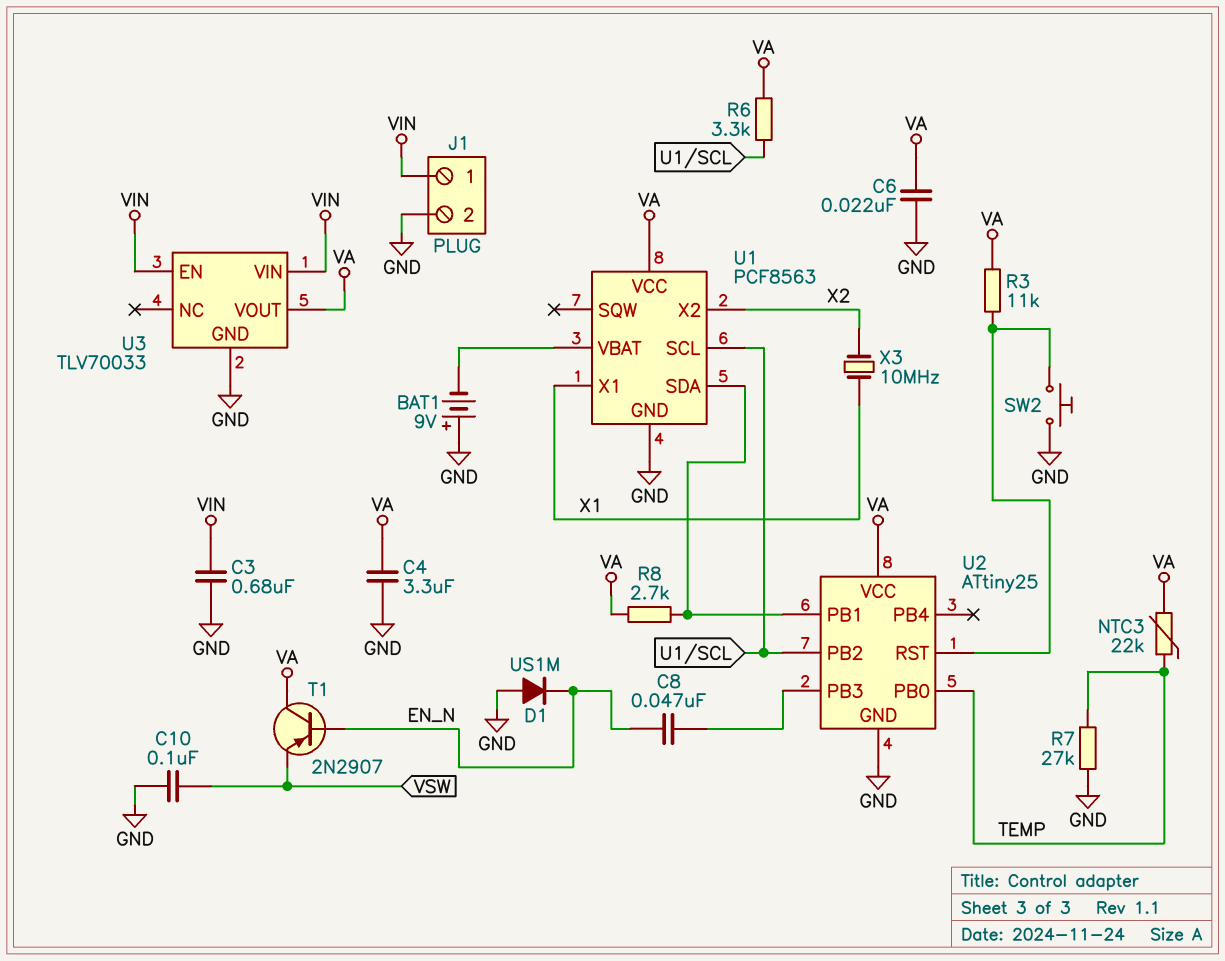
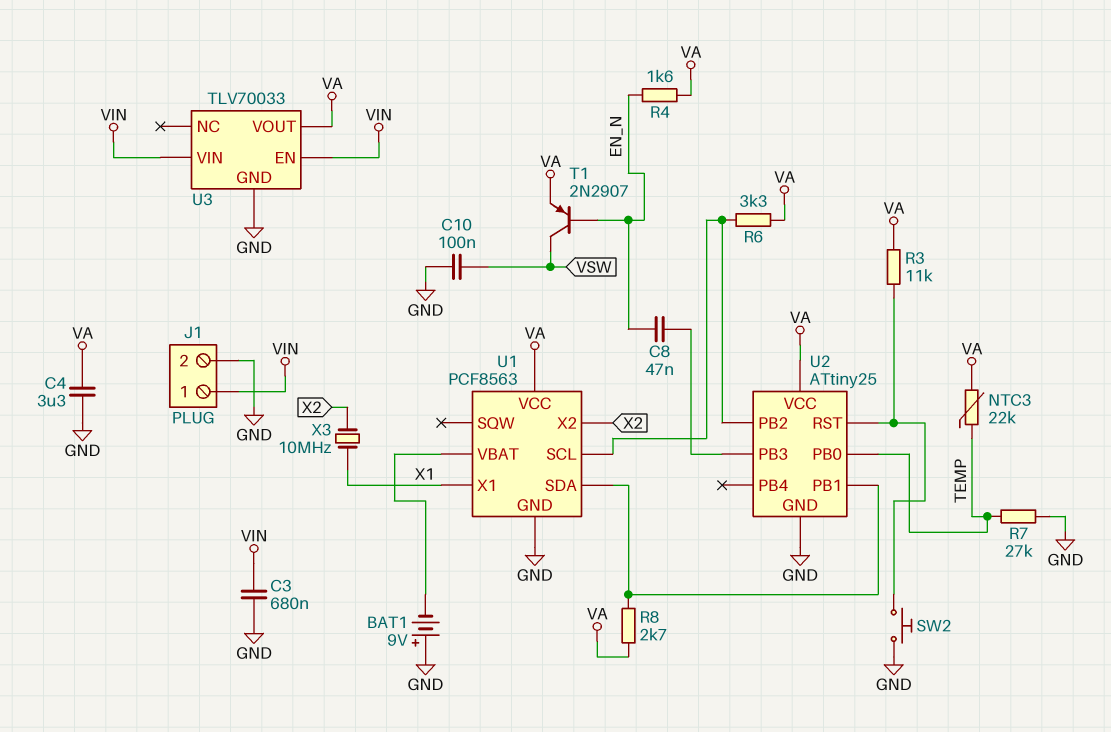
C6: 22nF (GND, VA) -> none
D1: diode US1M (A GND, K EN_N) -> none
R4: none -> 1.6k (EN_N, VA)
T1: PNP 2N2907 (B EN_N, C VA, E VSW) -> PNP 2N2907 (B EN_N, C VSW, E VA)

